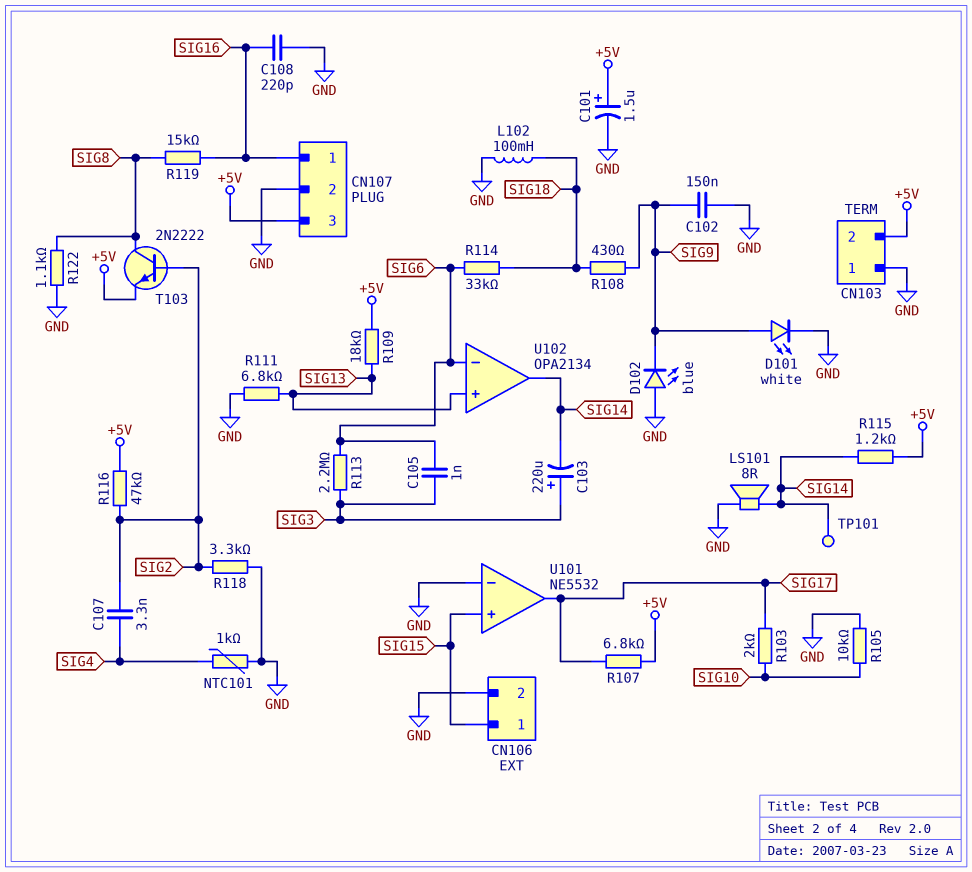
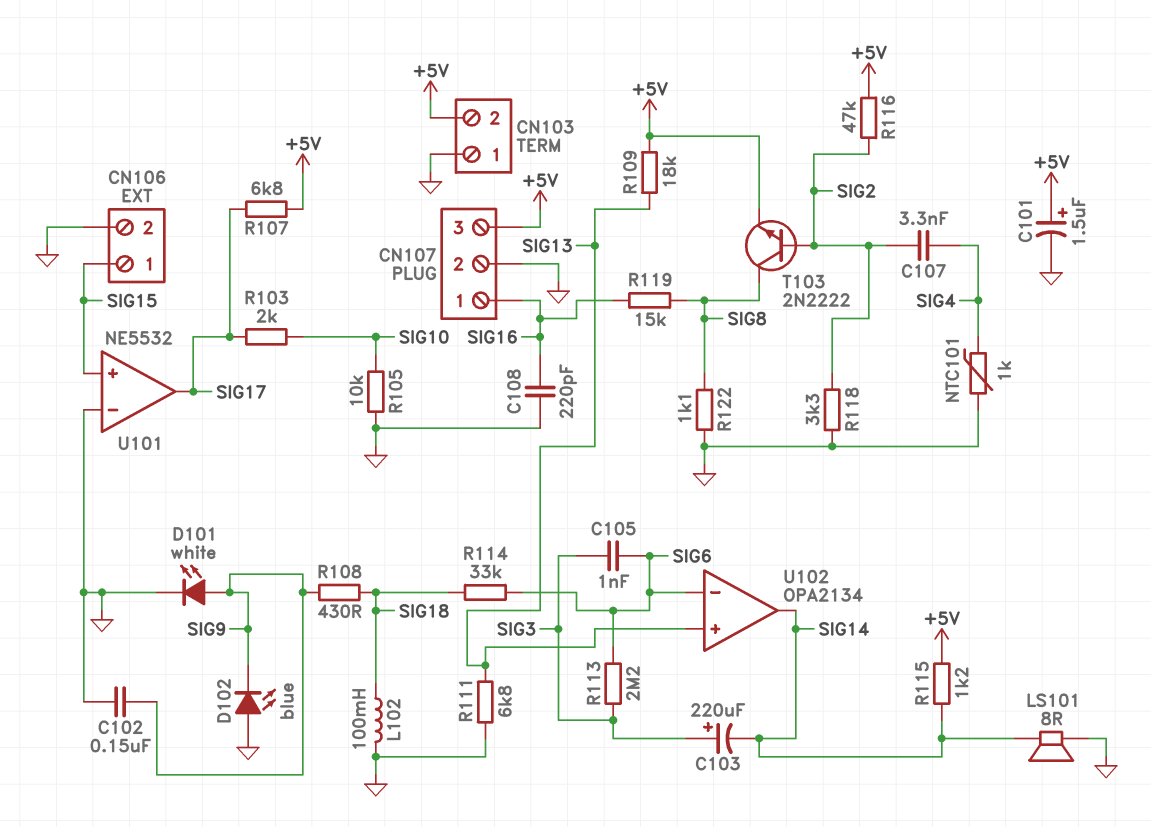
TP101: test point (SIG14) -> none

